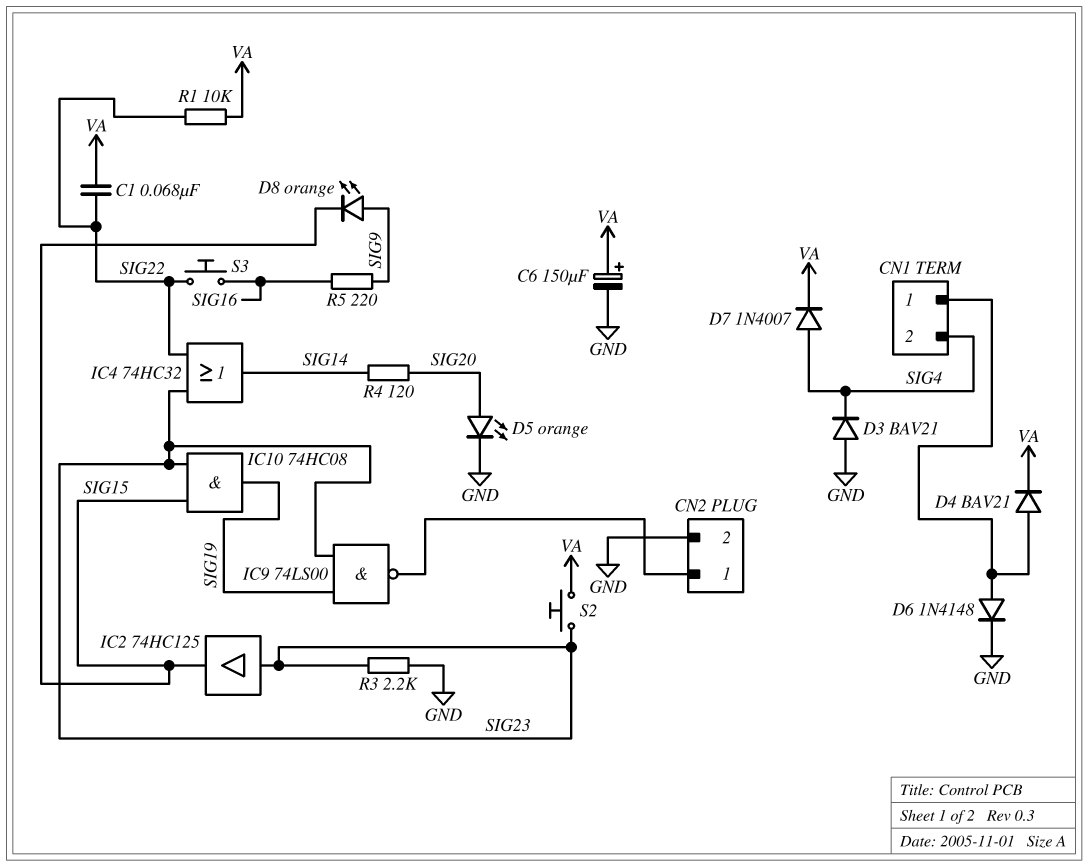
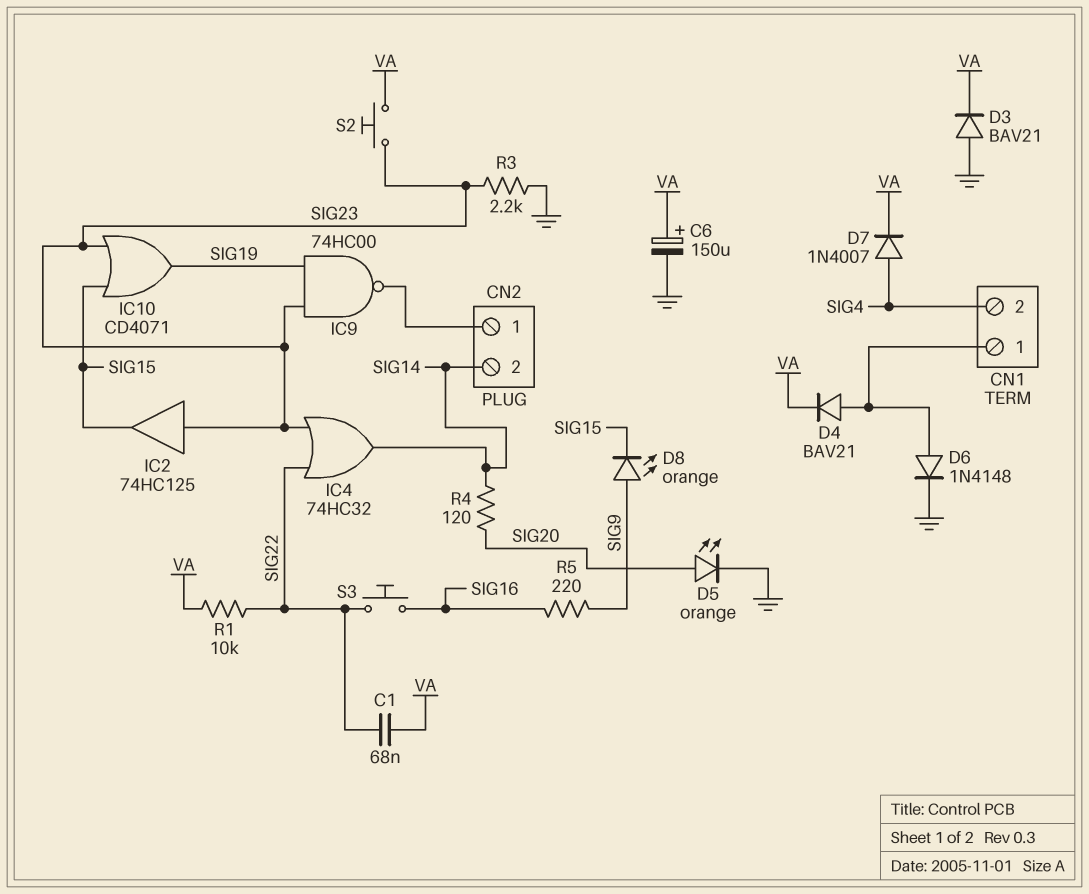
CN2 pin 2: GND -> SIG14
D3: diode BAV21 (A GND, K SIG4) -> diode BAV21 (A GND, K VA)
IC9: NAND 74LS00 (in SIG19, in SIG23, out CN2/1) -> NAND 74HC00 (in SIG19, in SIG23, out CN2/1)
IC10: AND 74HC08 (in SIG15, in SIG23, out SIG19) -> OR CD4071 (in SIG15, in SIG23, out SIG19)

